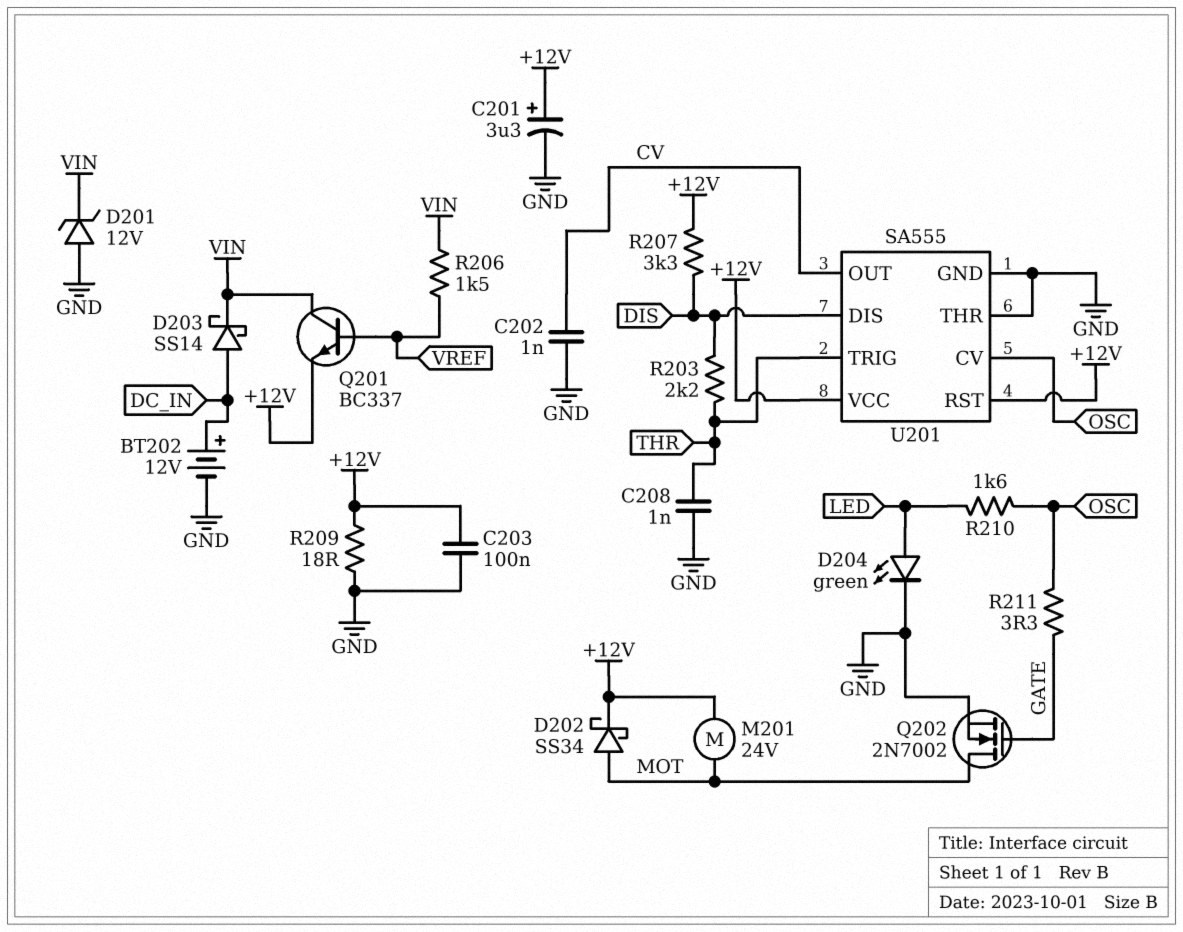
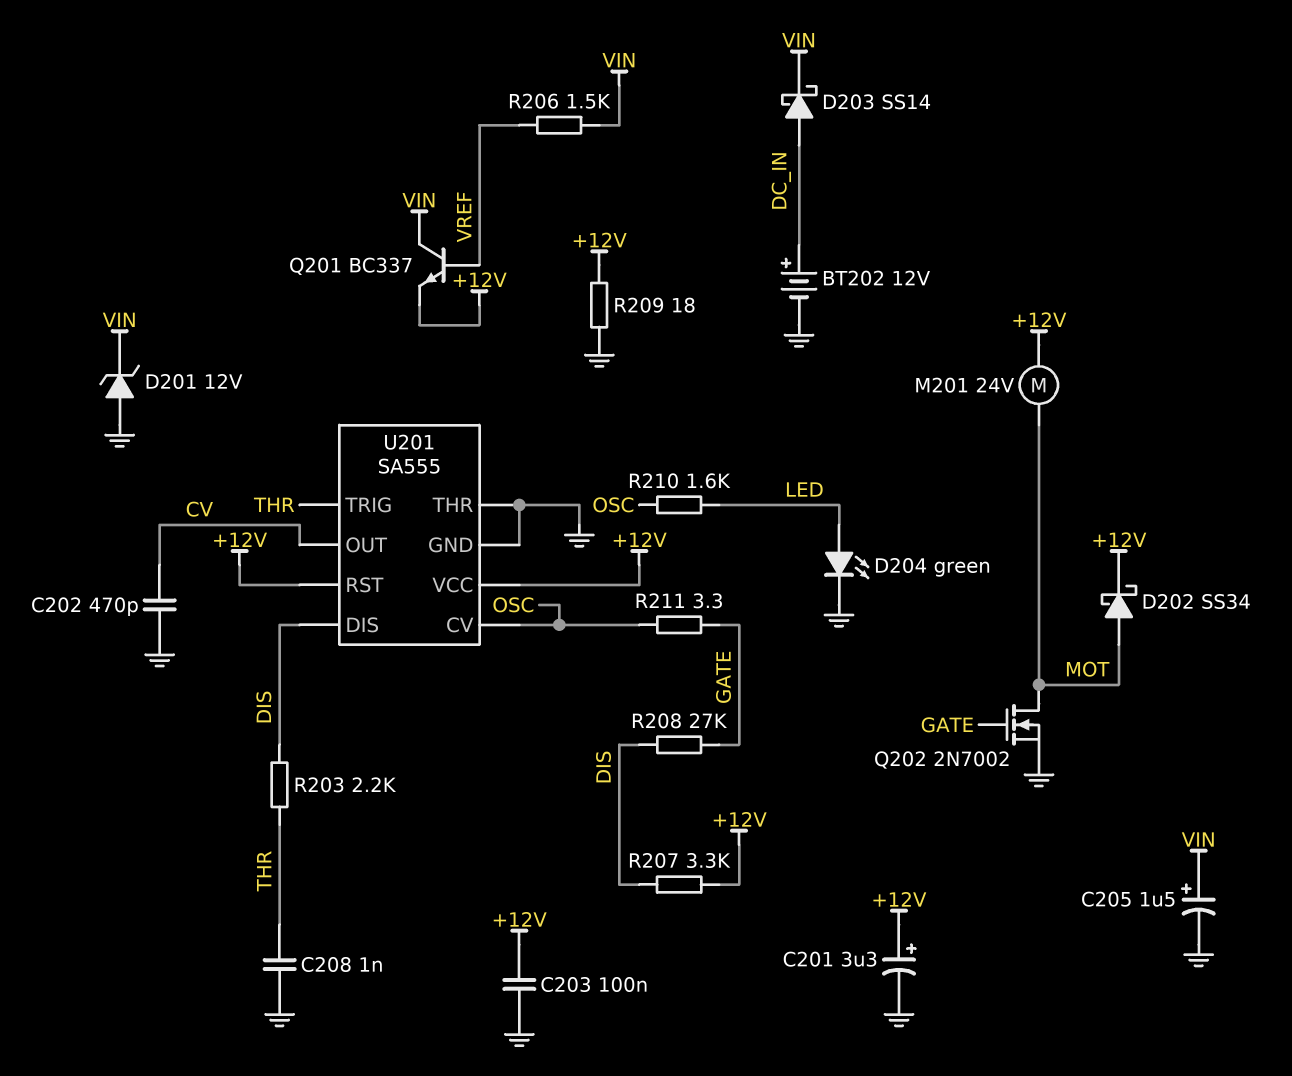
C202: 1nF (CV, GND) -> 470pF (CV, GND)
C205: none -> 1.5uF (plus VIN, minus GND)
R208: none -> 27k (DIS, GATE)

